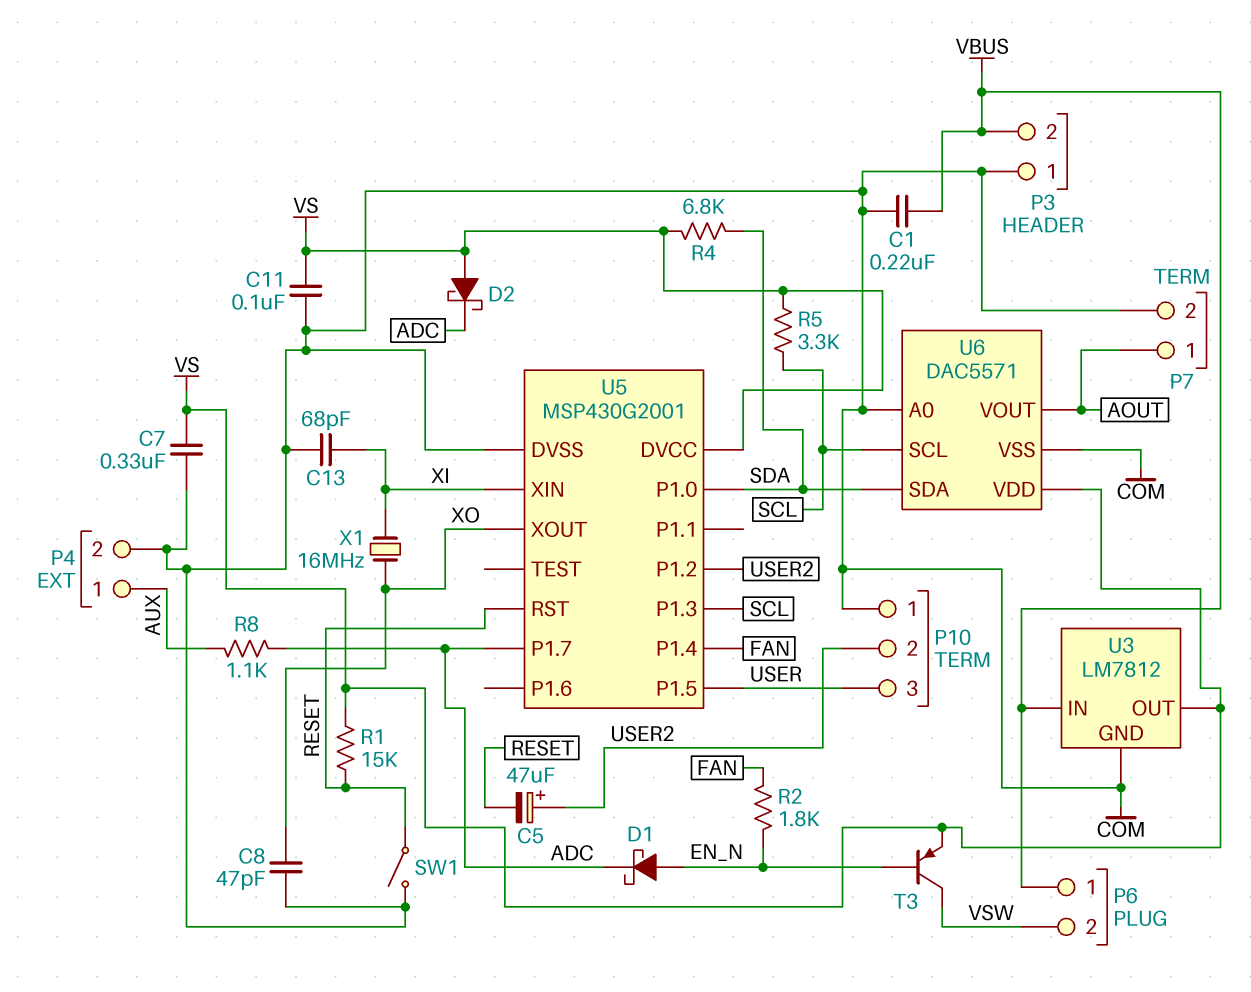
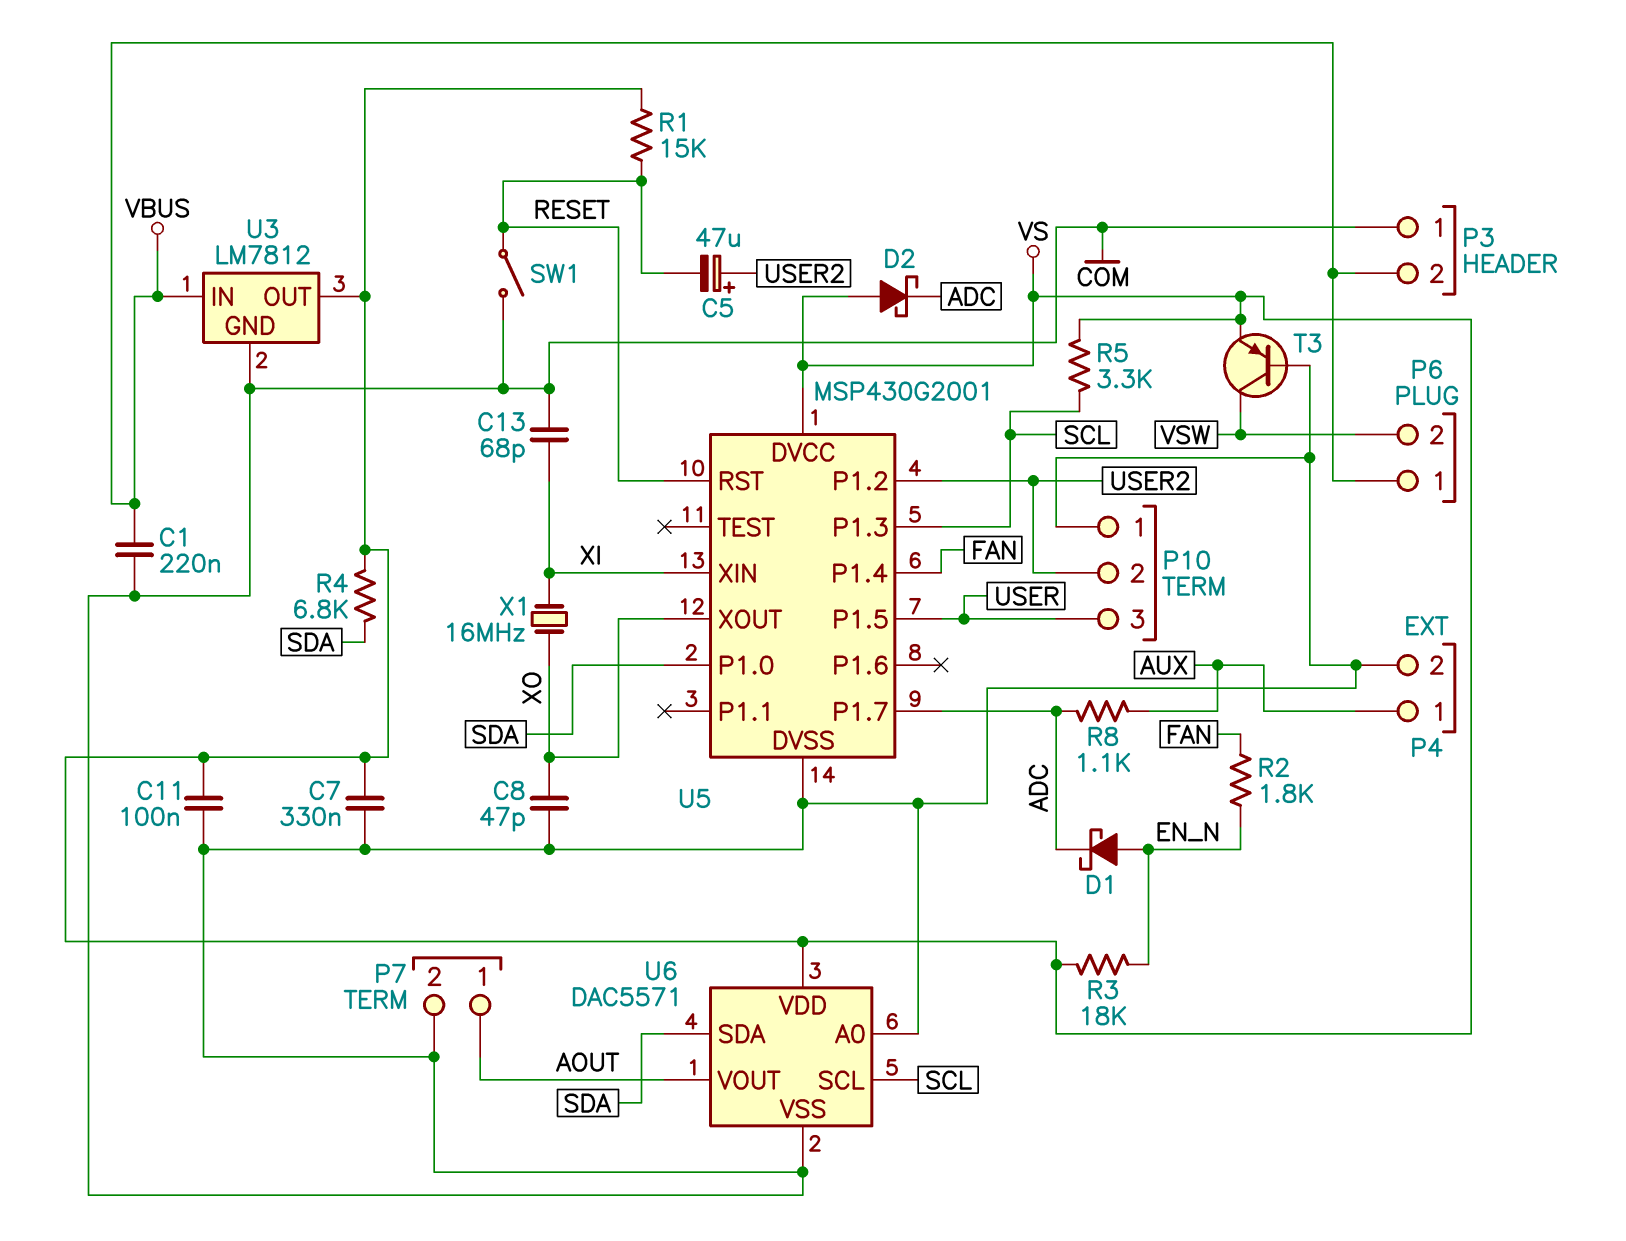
R3: none -> 18k (EN_N, VS)
T3: PNP (B EN_N, C VSW, E VS) -> PNP (B COM, C VSW, E VS)

